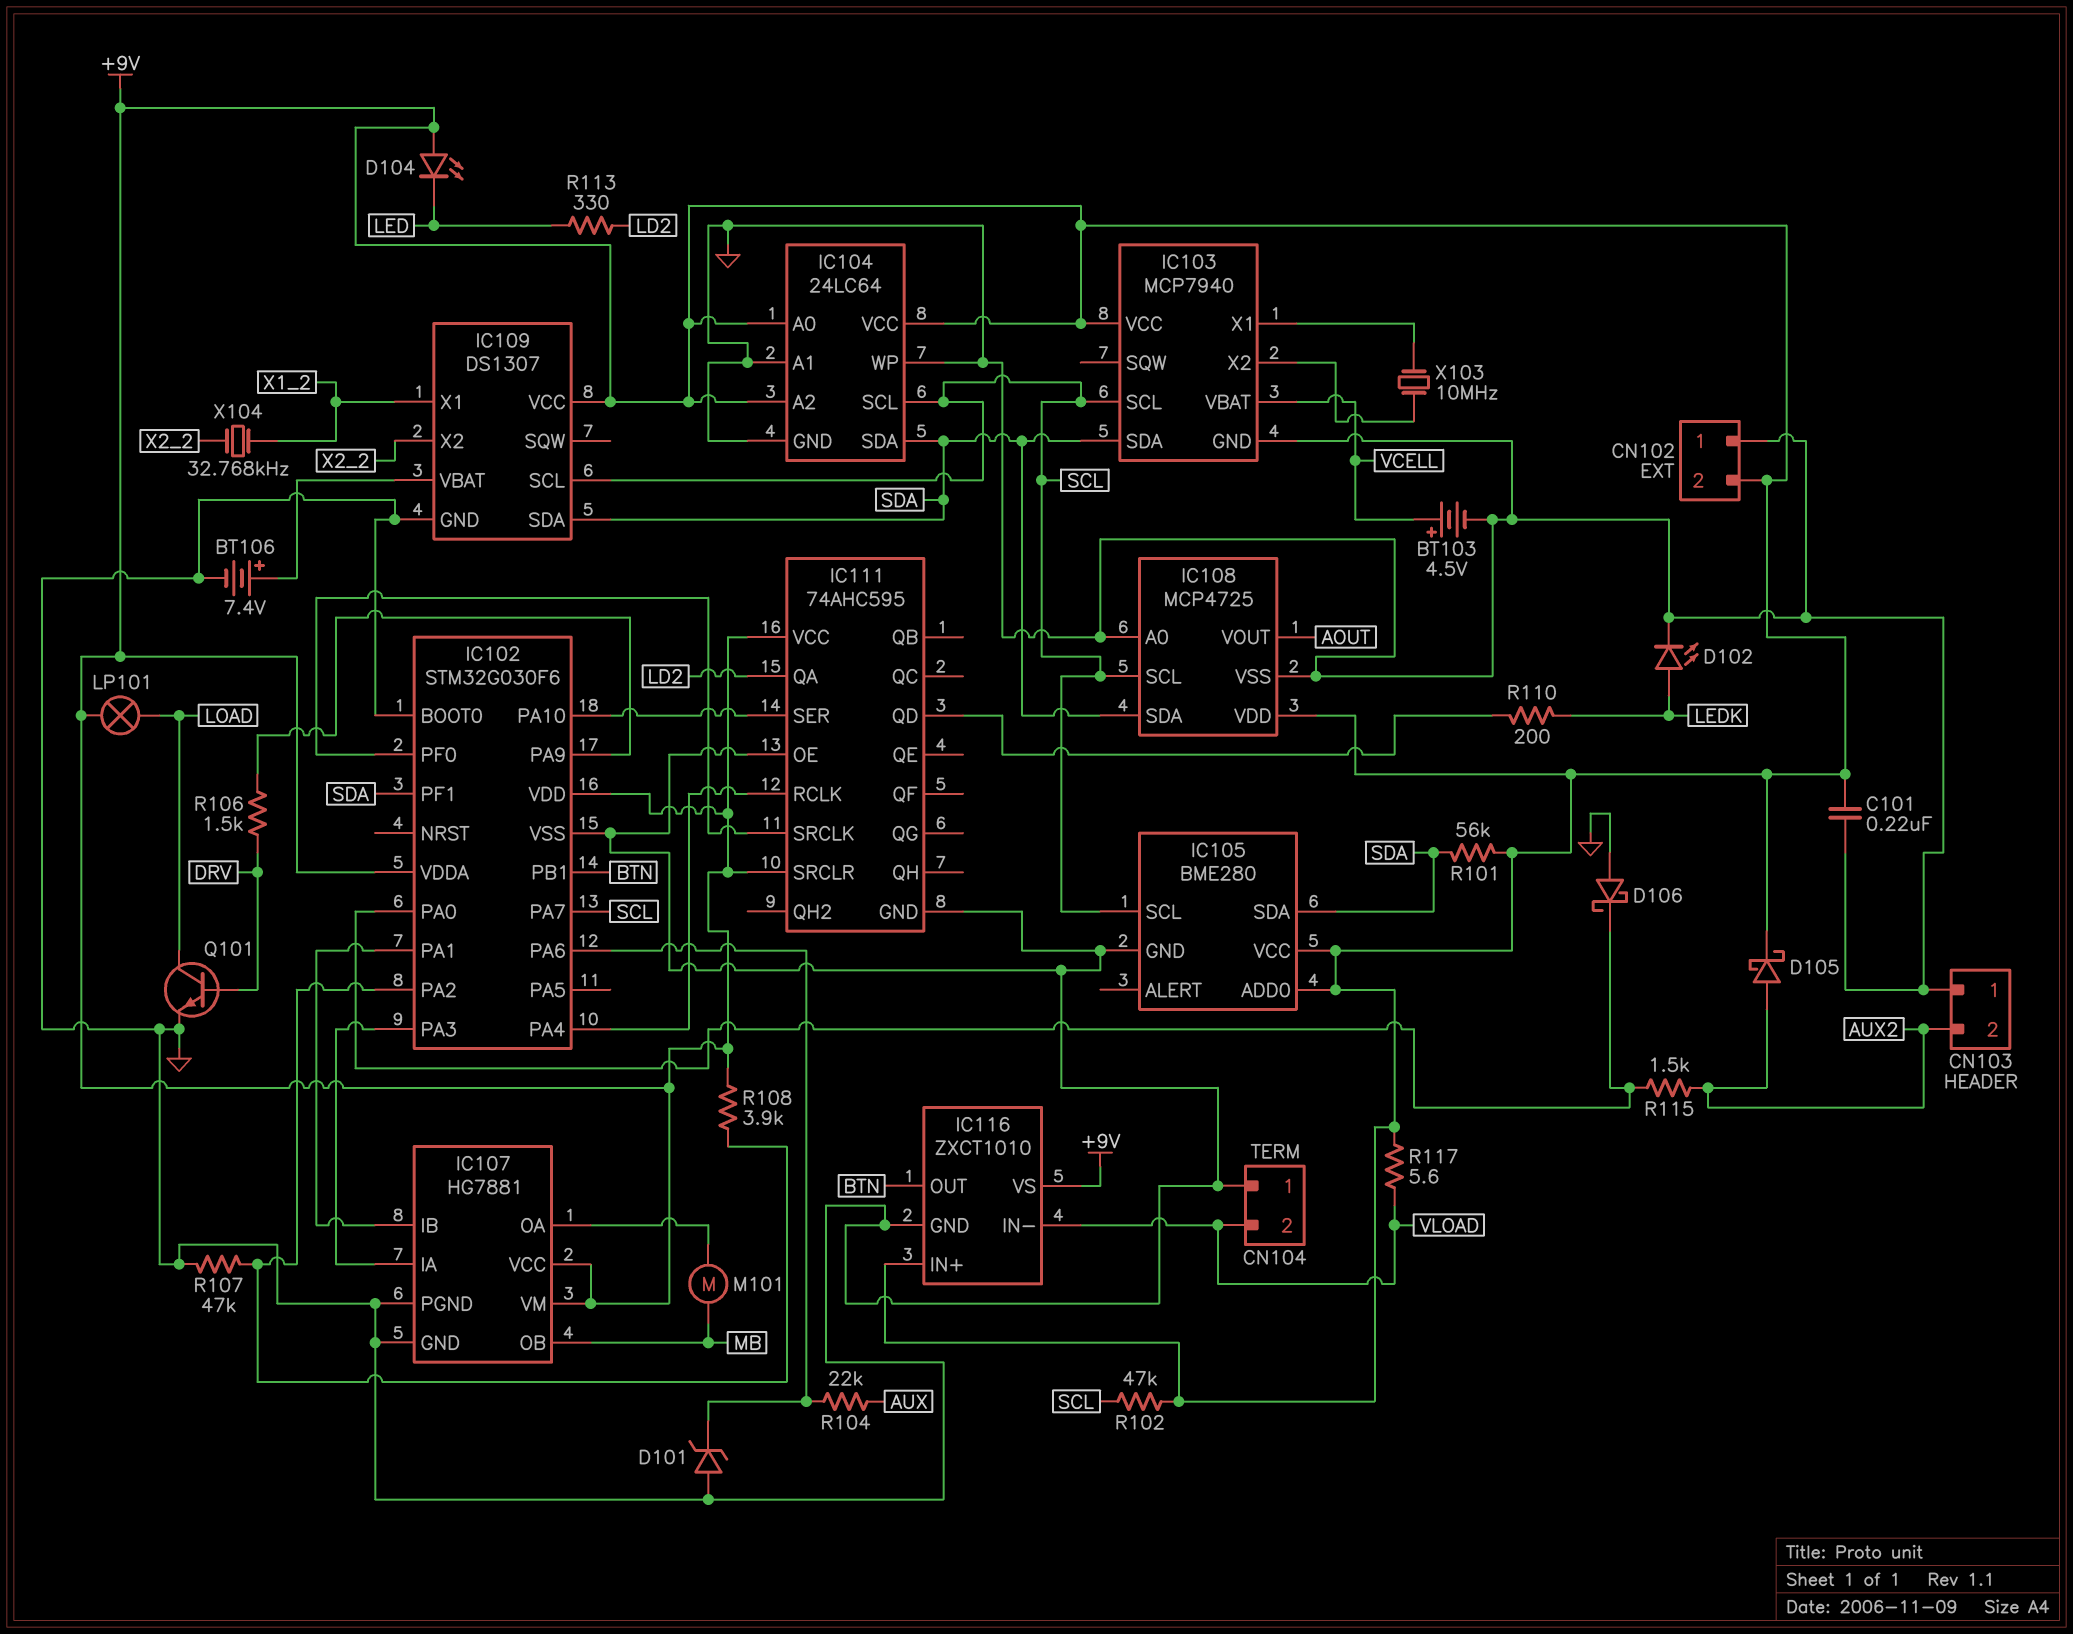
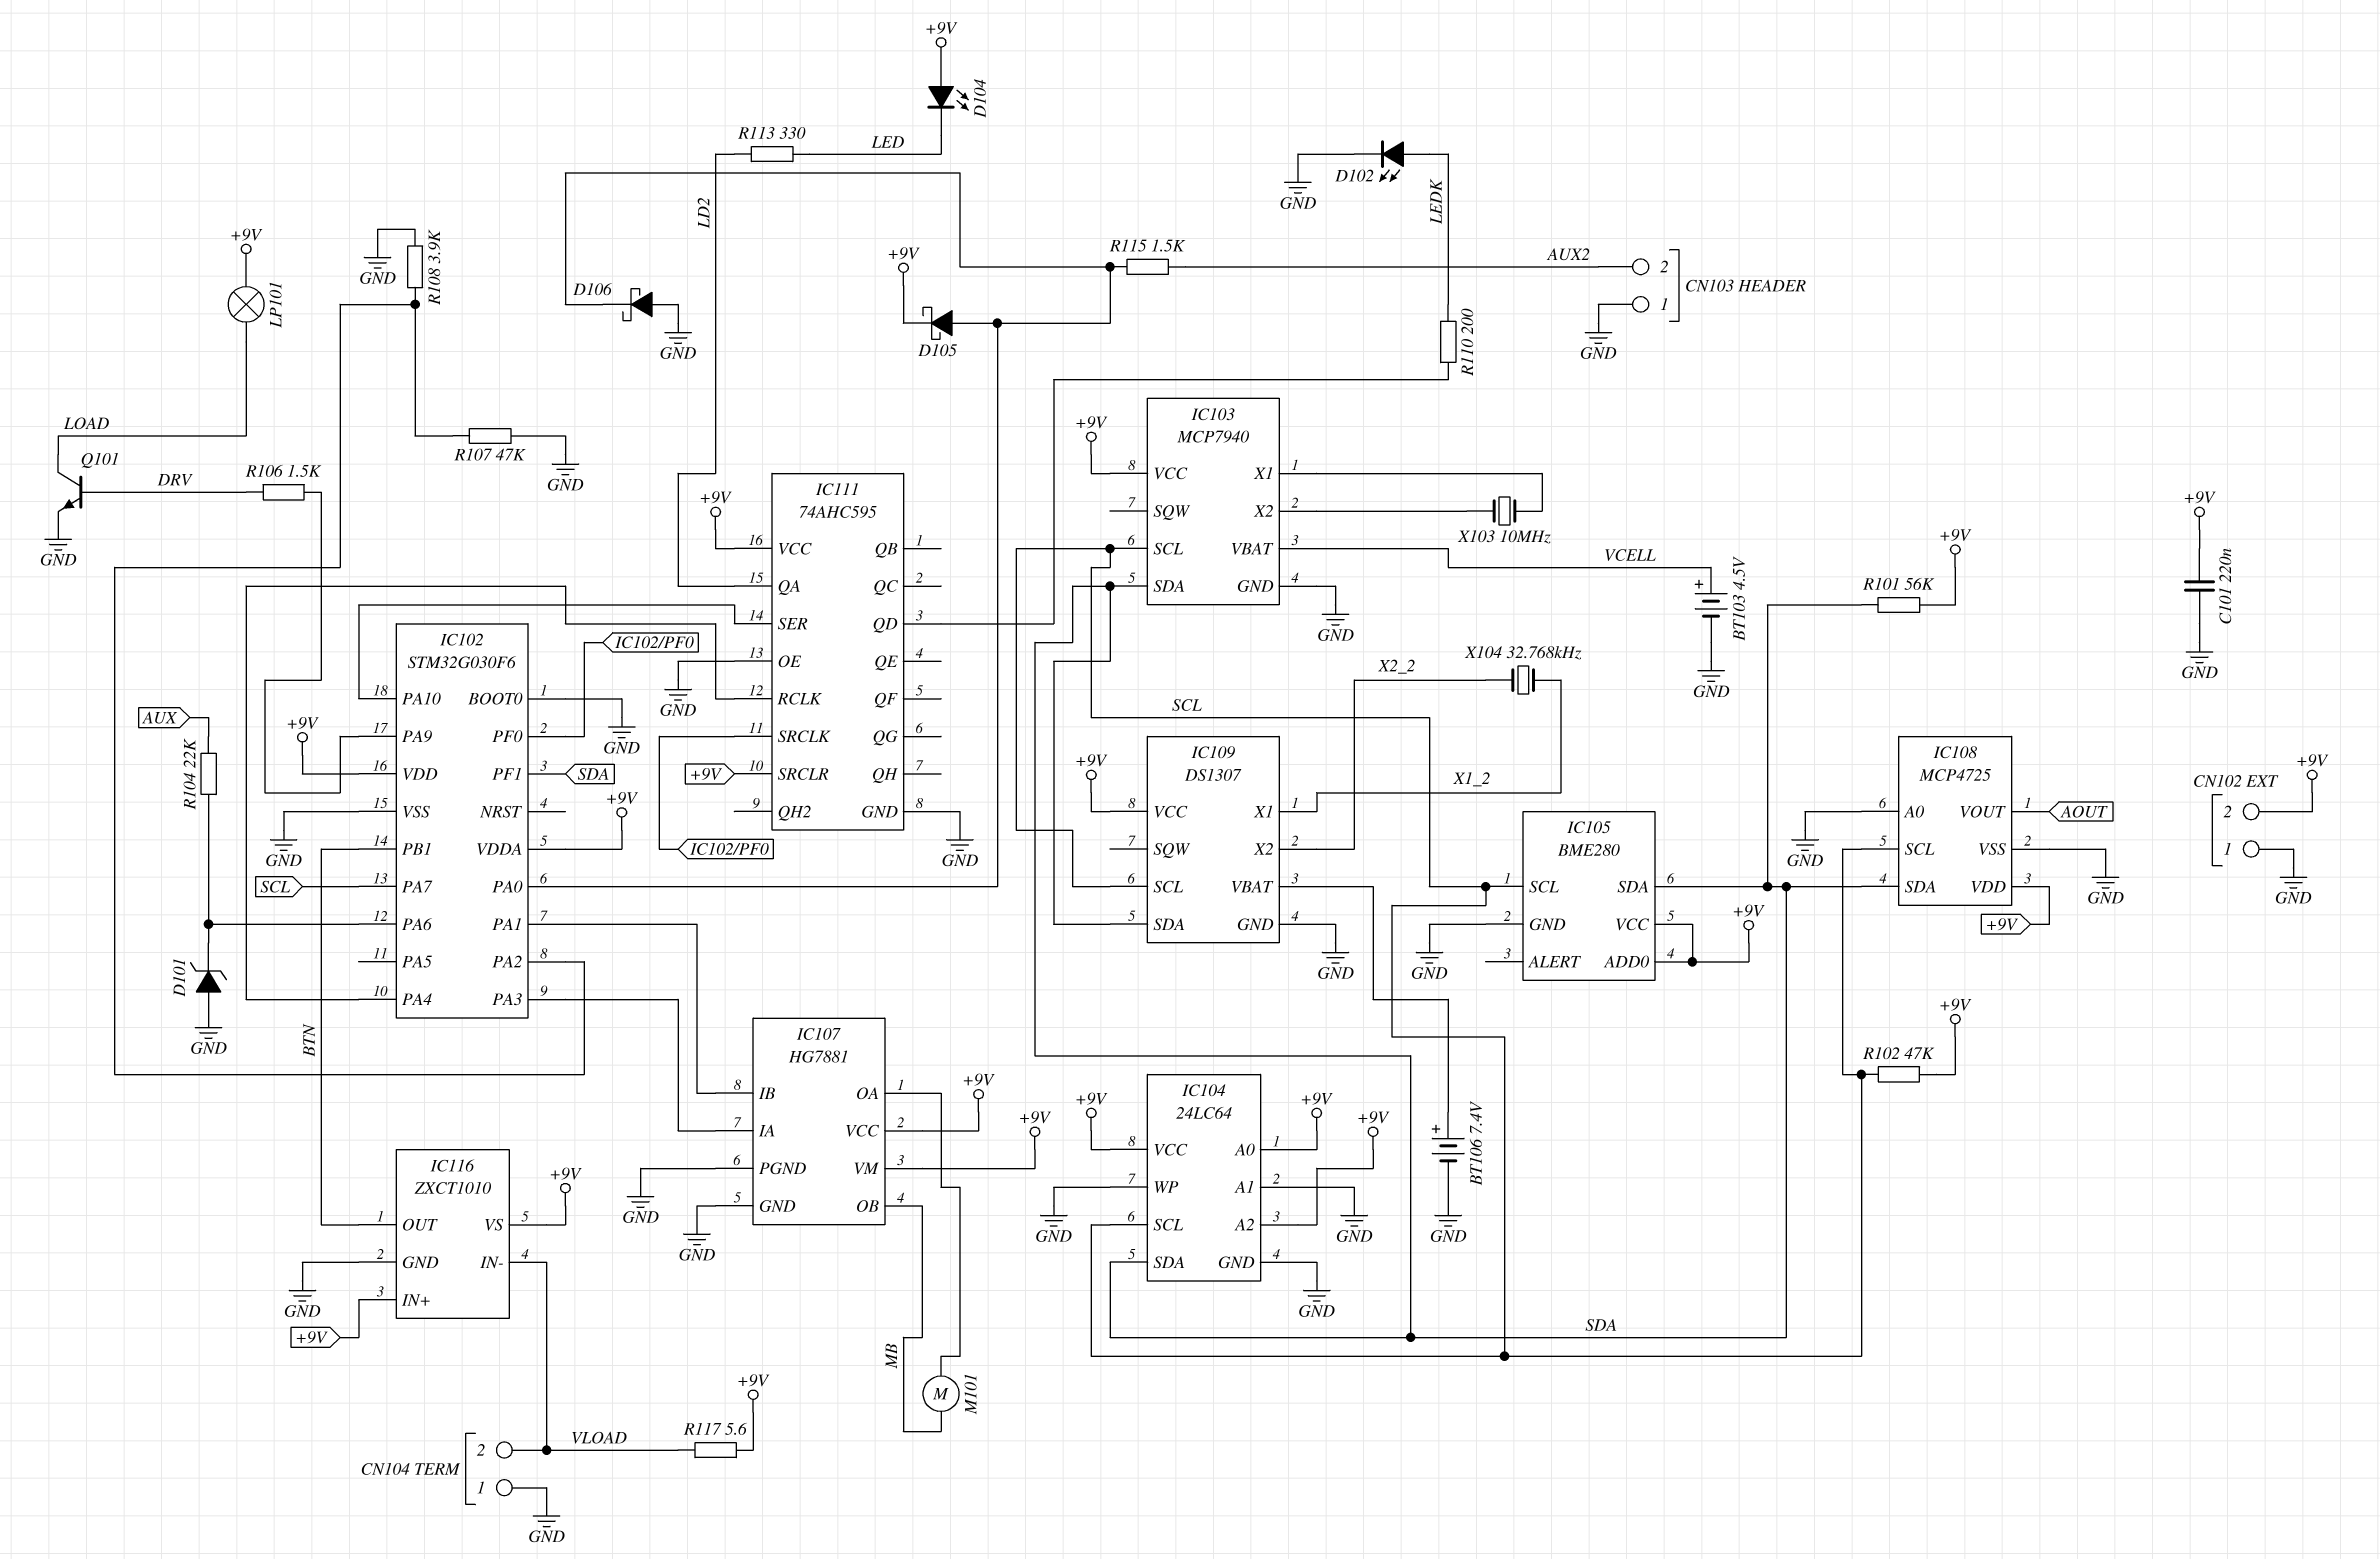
D105: schottky (A AUX2, K +9V) -> schottky (A IC102/PA0, K +9V)
R108: 3.9k (+9V, IC102/PA2) -> 3.9k (GND, IC102/PA2)

